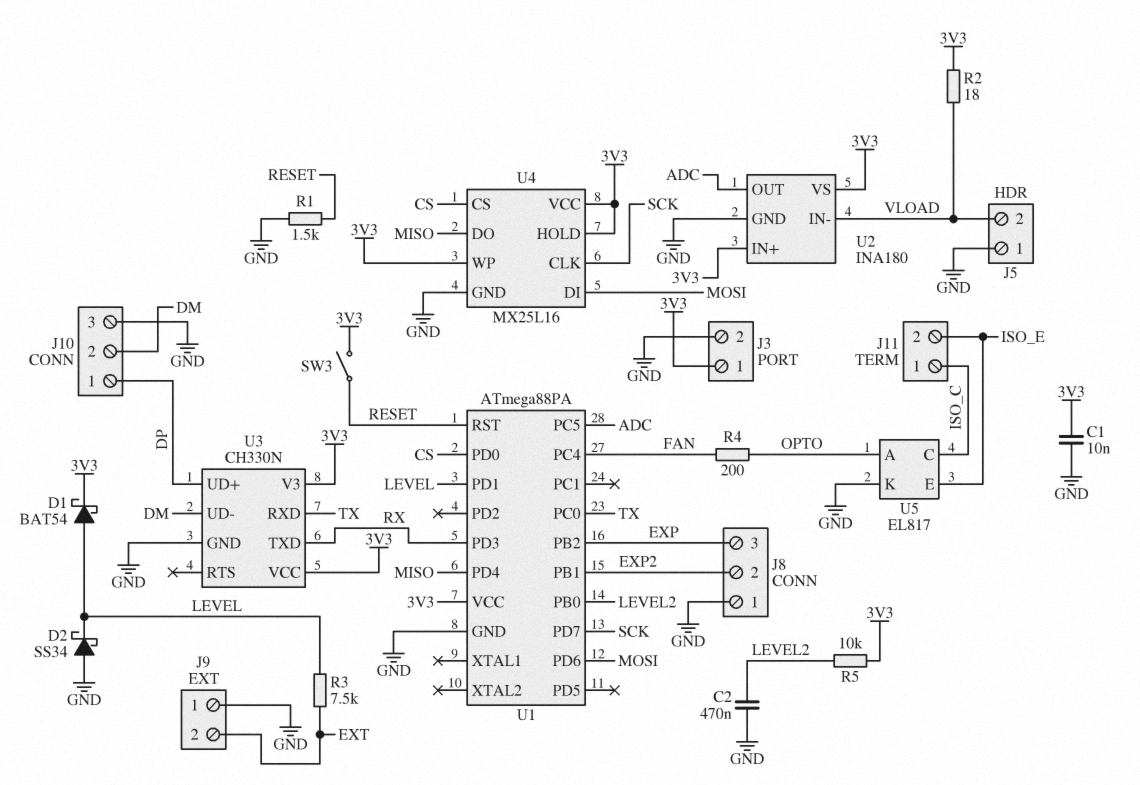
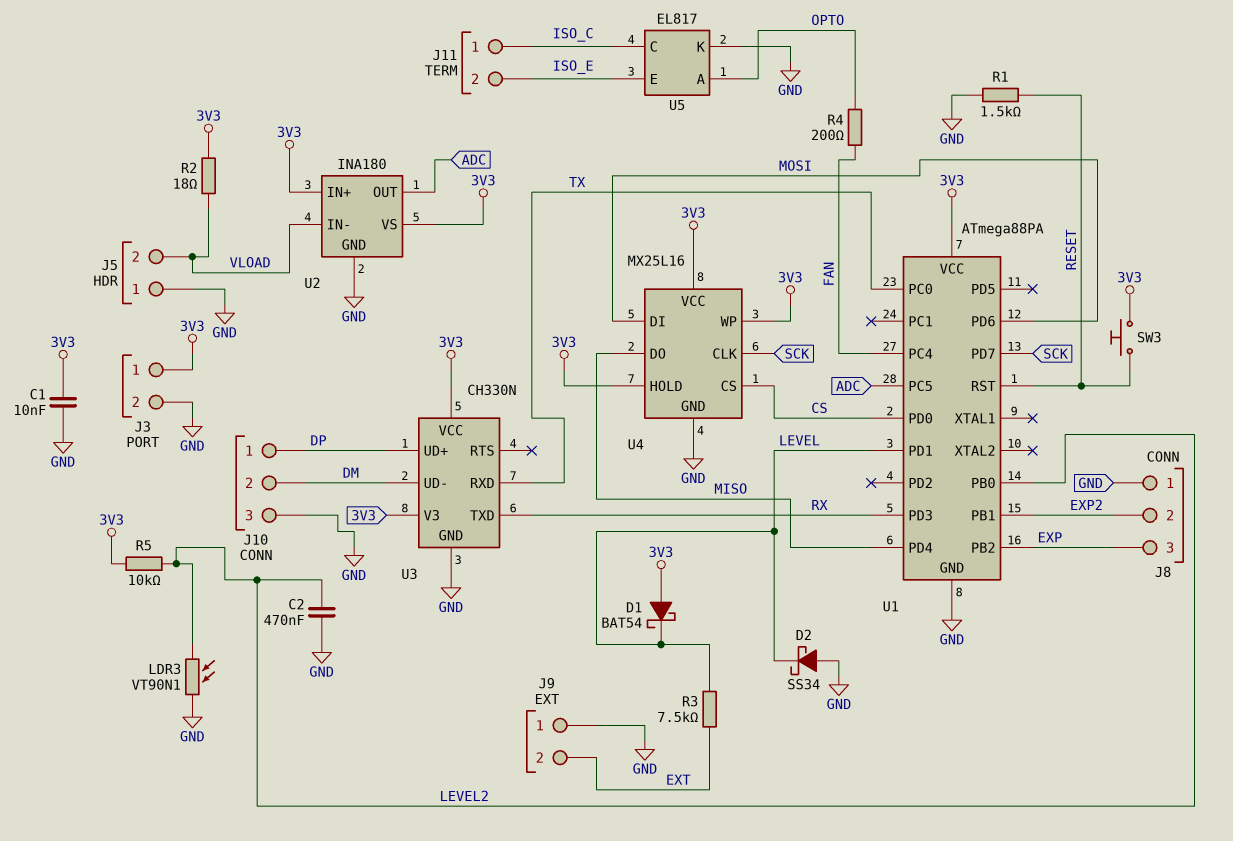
D1: schottky BAT54 (A LEVEL, K 3V3) -> schottky BAT54 (A 3V3, K LEVEL)
LDR3: none -> VT90N1 (GND, LEVEL2)
SW3: switch (3V3, RESET) -> button (3V3, RESET)

